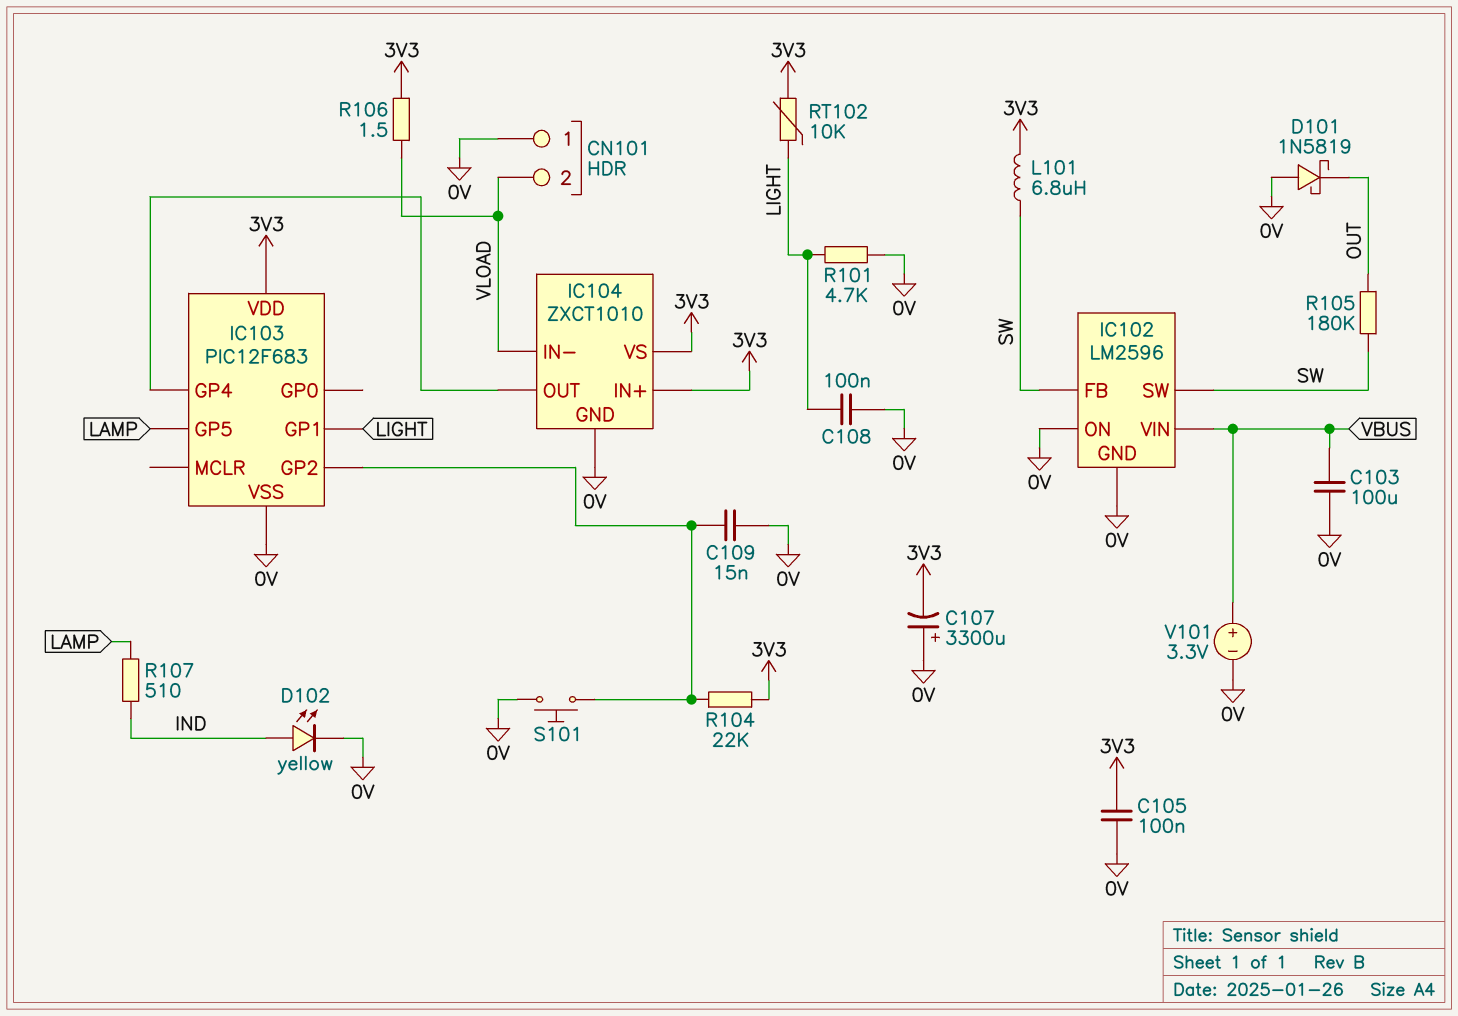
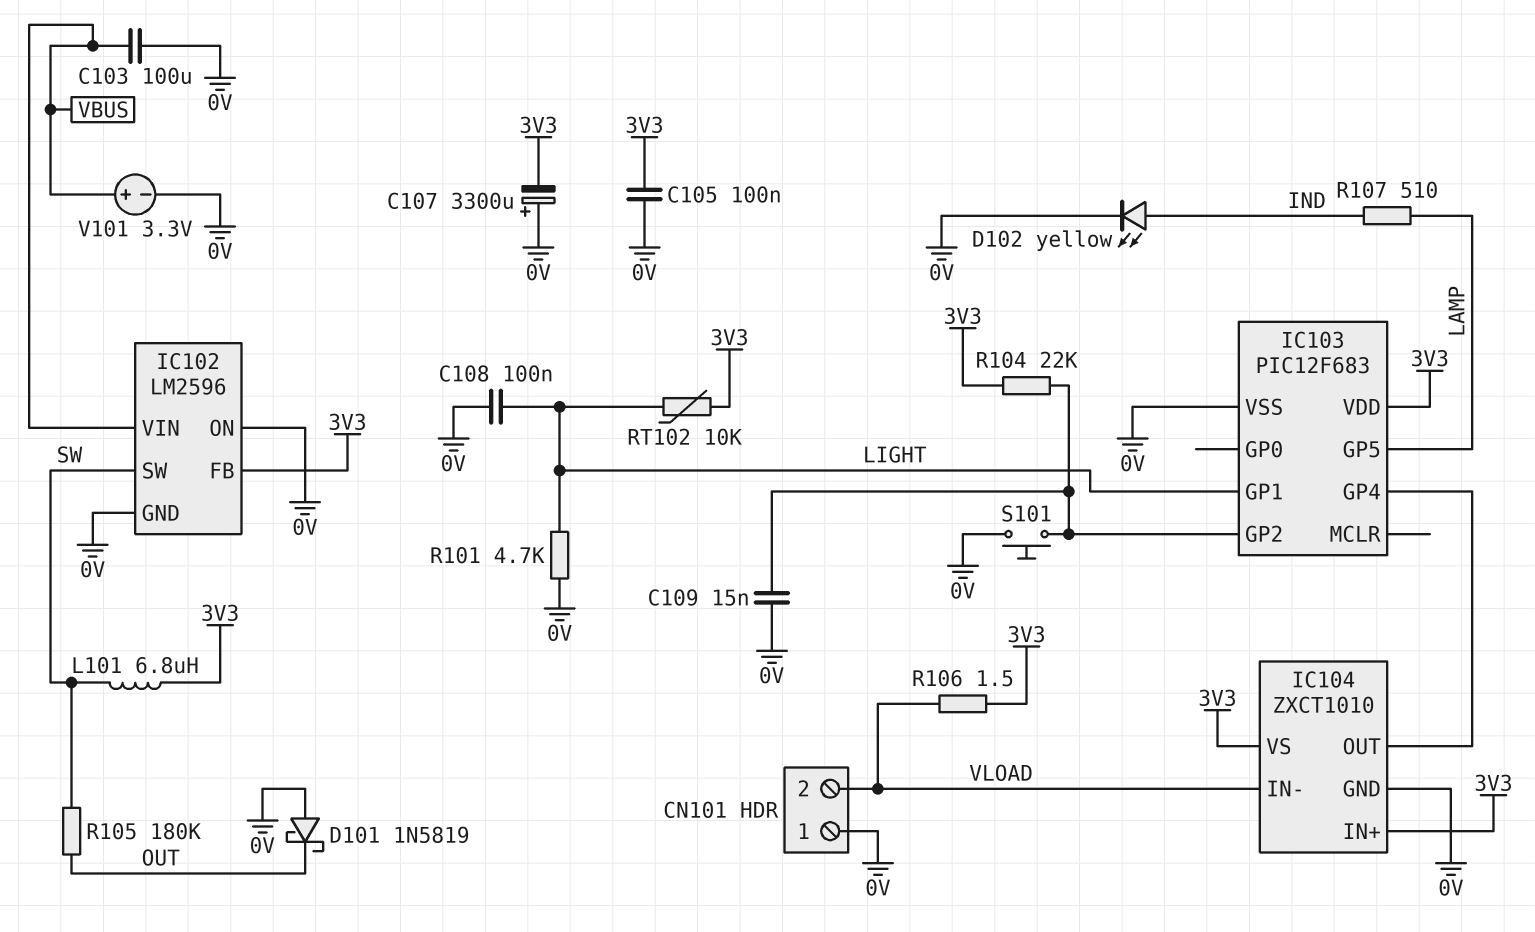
IC102 pin FB: SW -> 3V3

